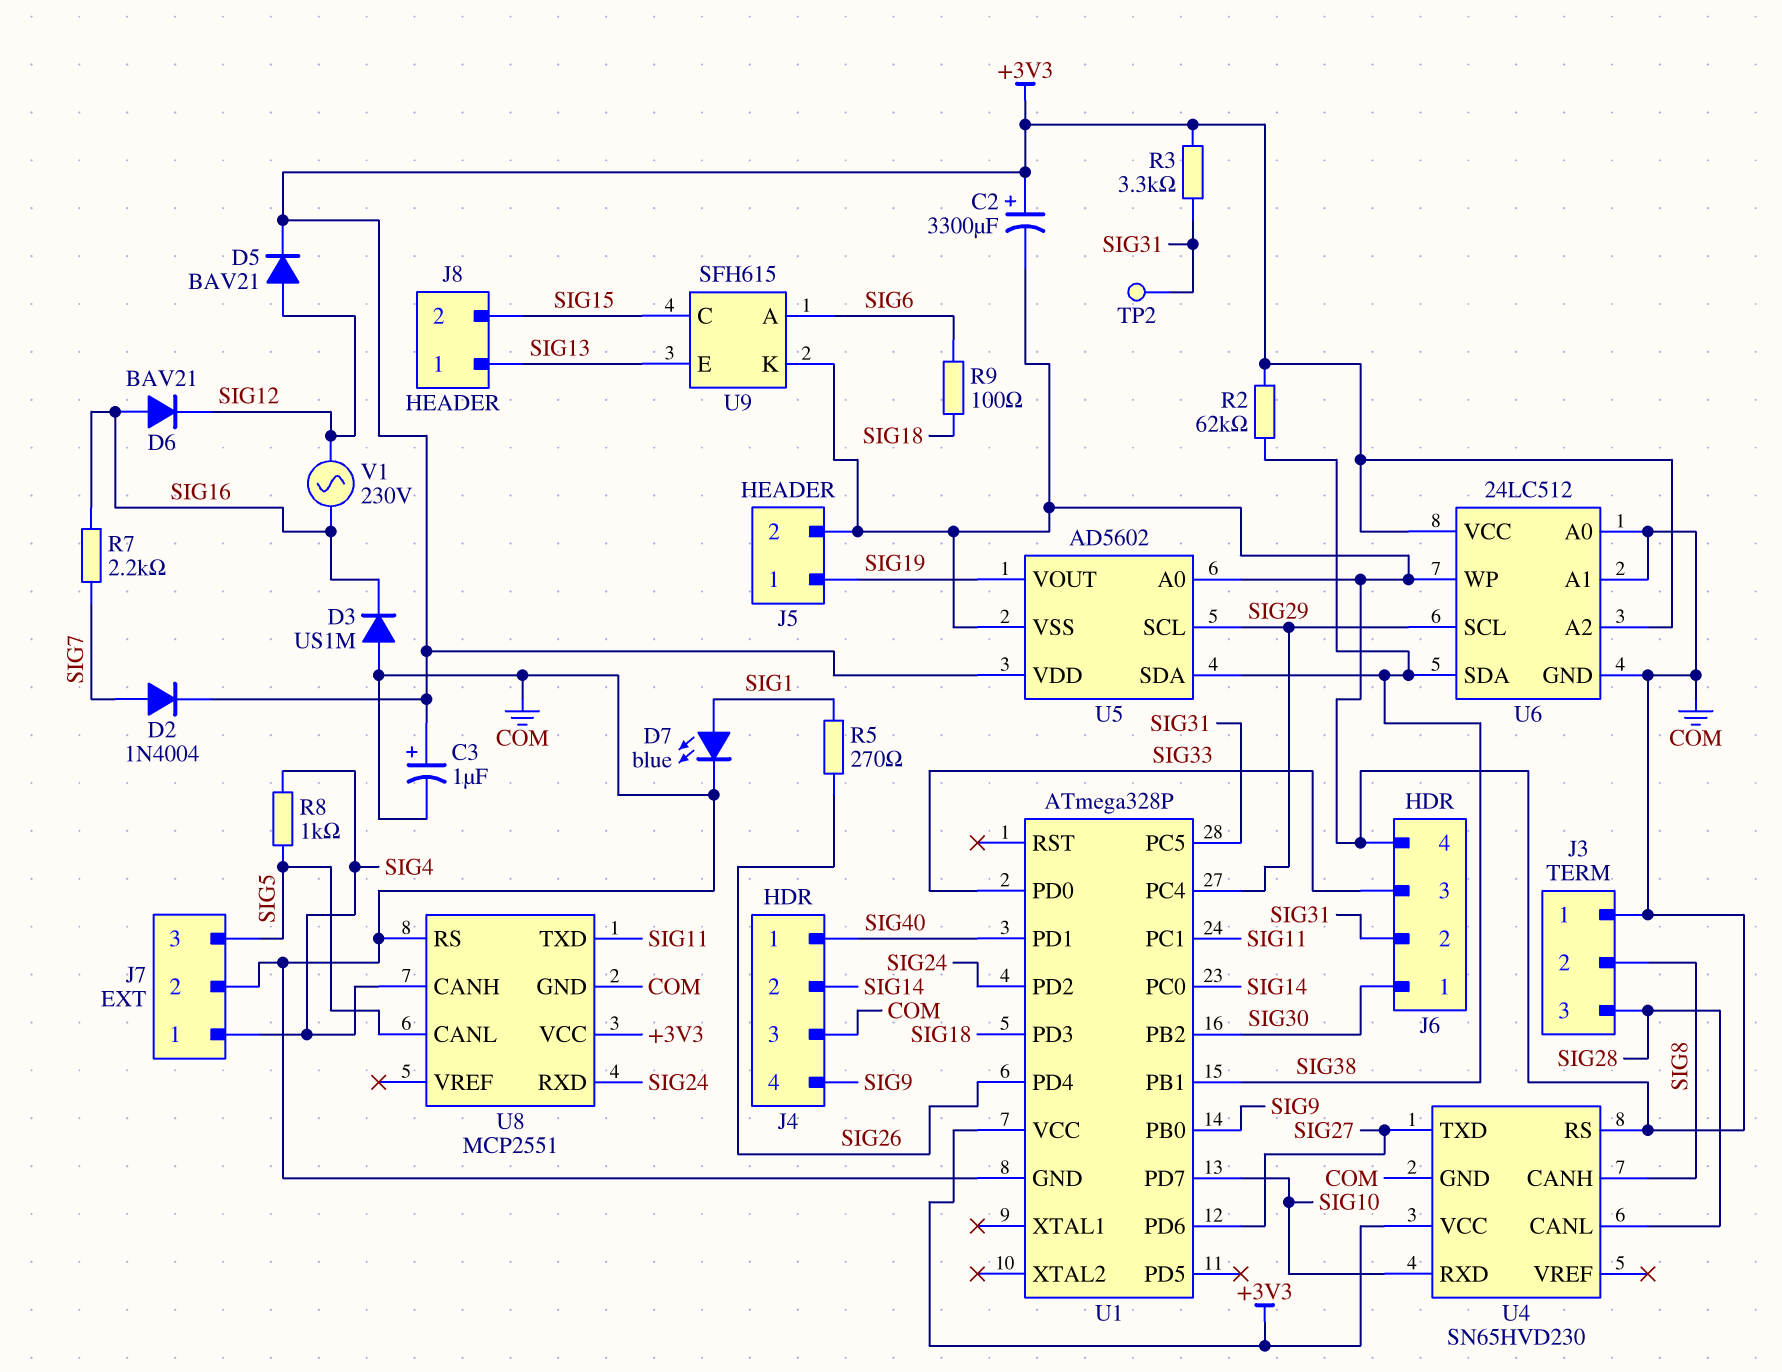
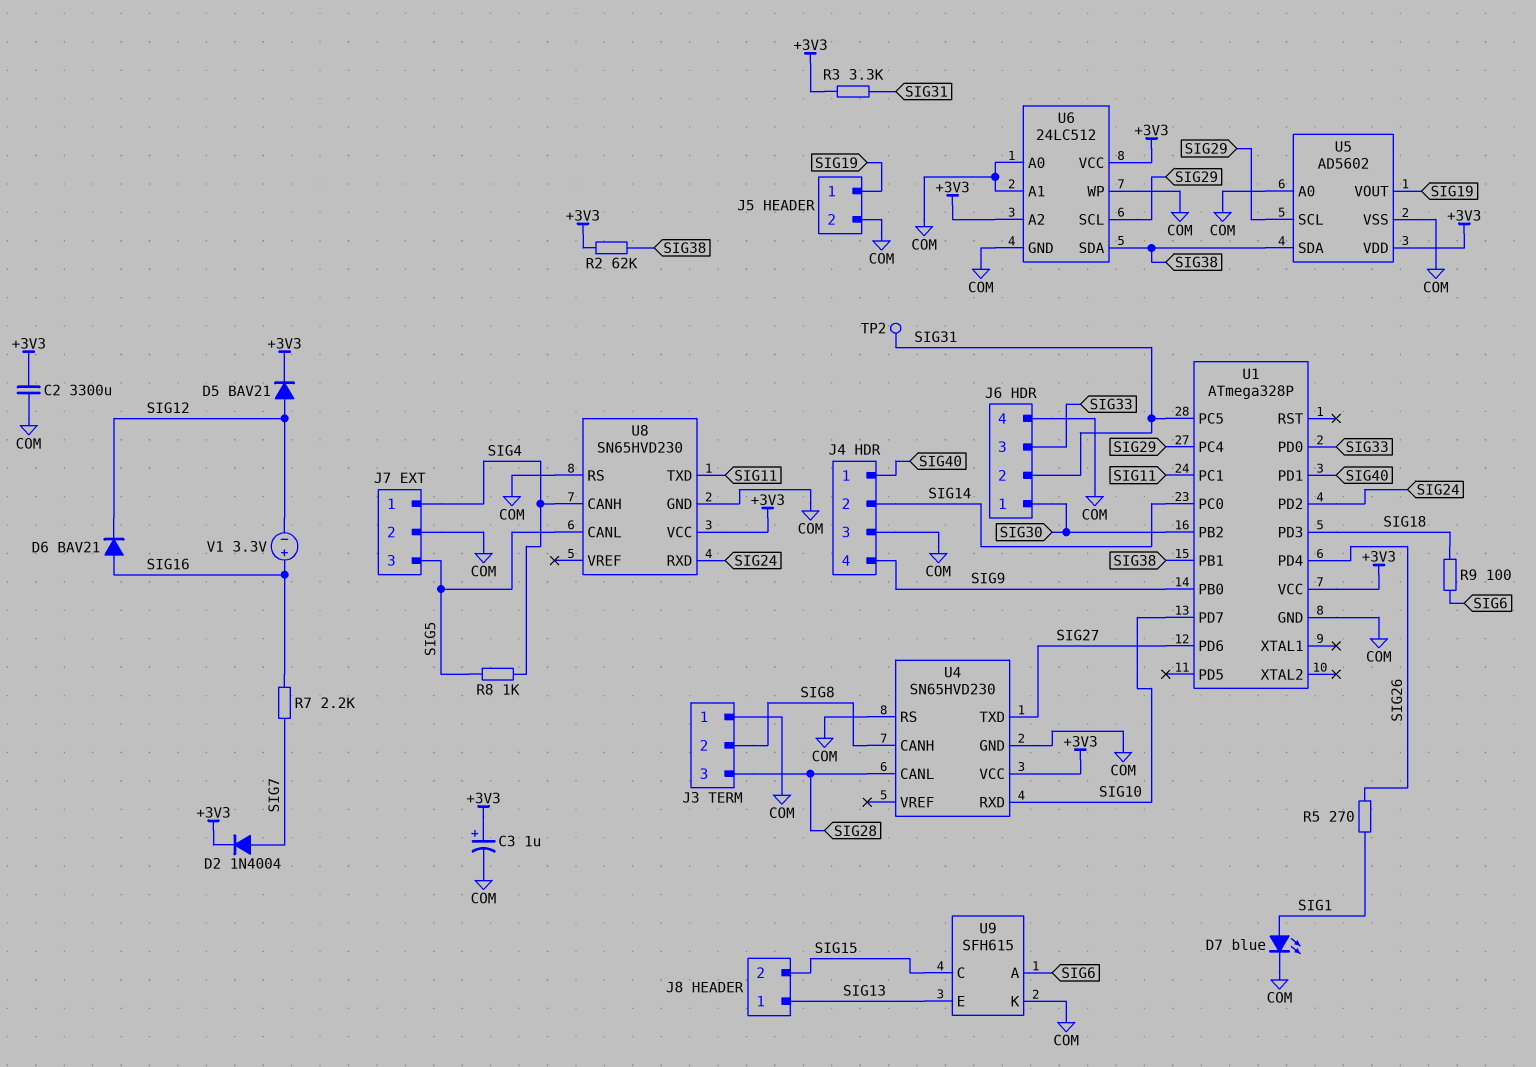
C2: 3300uF (plus +3V3, minus COM) -> 3300uF (+3V3, COM)
D3: diode US1M (A COM, K SIG16) -> none
U8: MCP2551 -> SN65HVD230
V1: AC 230V (SIG12, SIG16) -> 3.3V (plus SIG16, minus SIG12)

